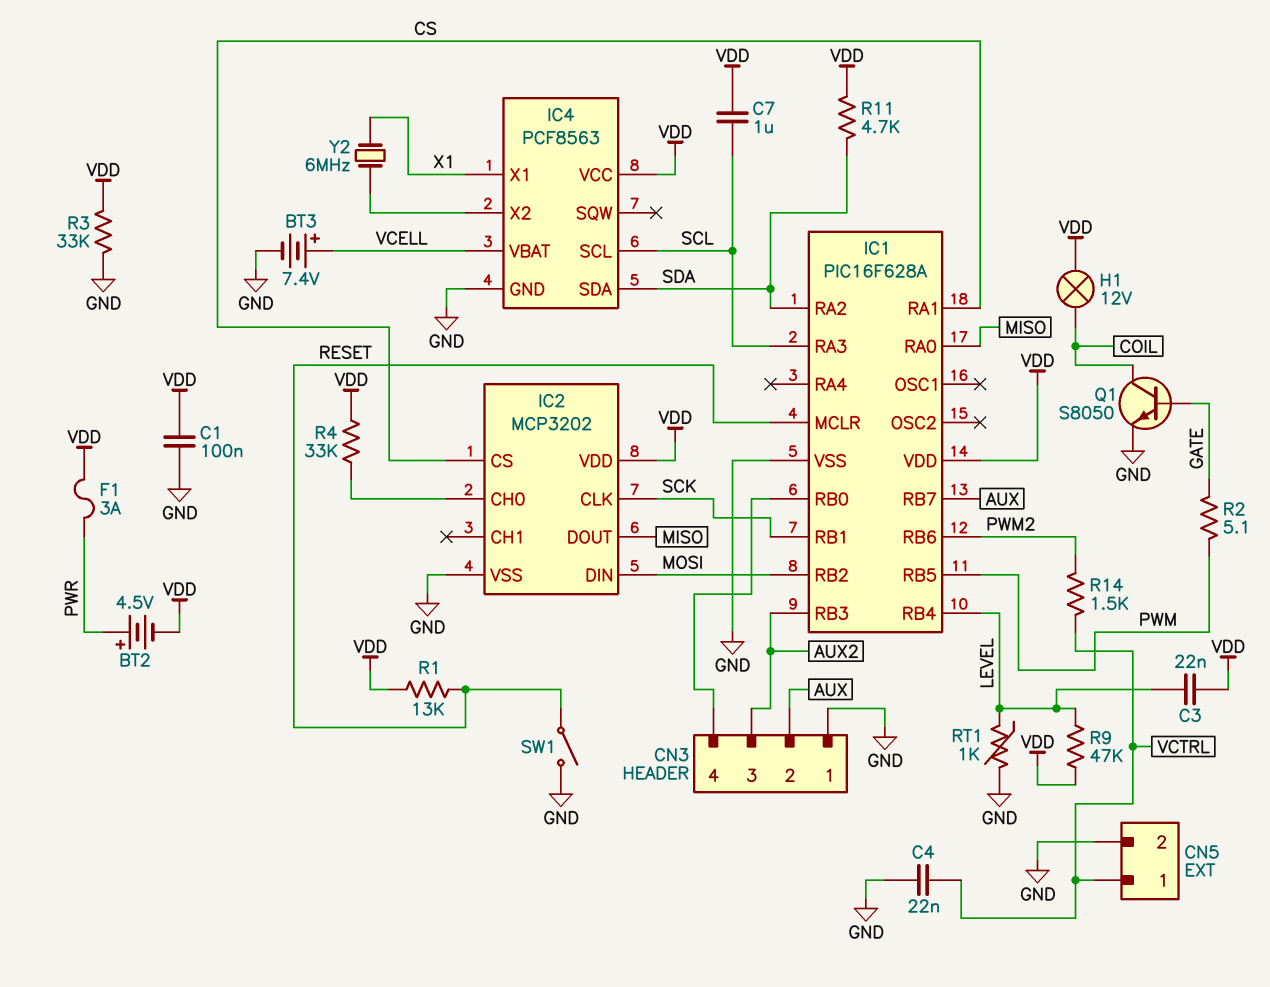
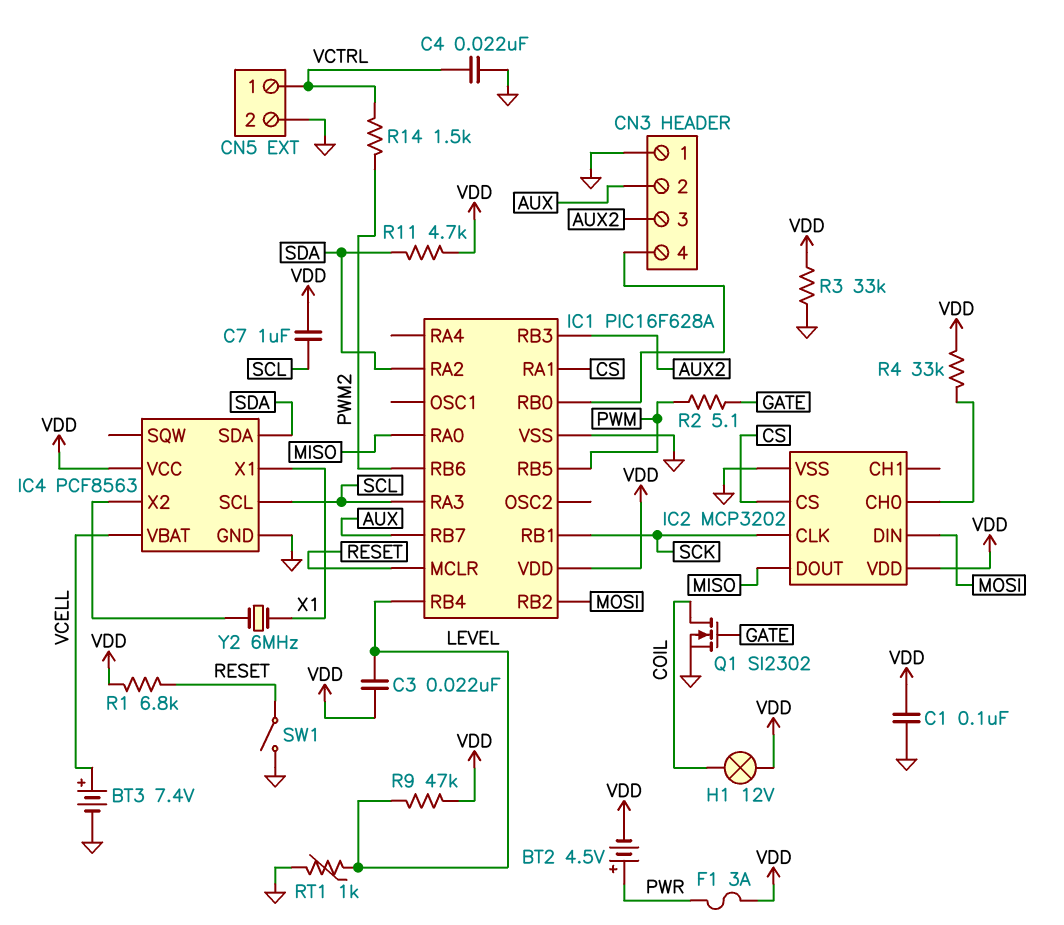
Q1: NPN S8050 (B GATE, C COIL, E GND) -> NMOS SI2302 (G GATE, D COIL, S GND)
R1: 13k (RESET, VDD) -> 6.8k (RESET, VDD)

